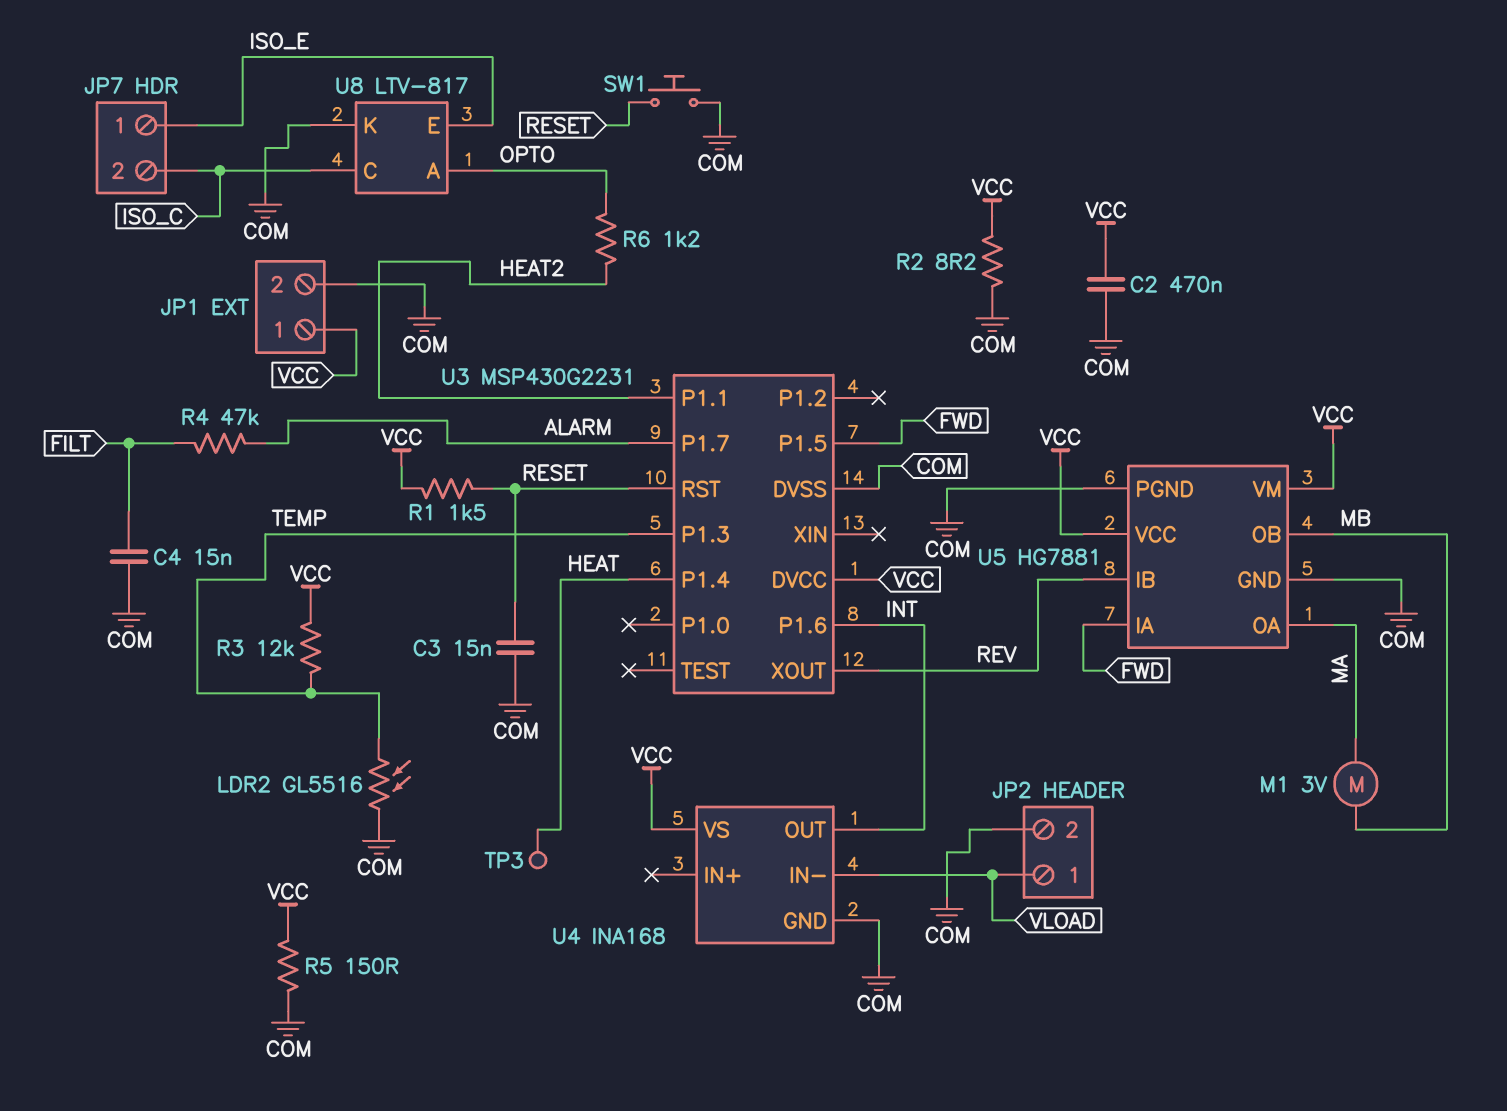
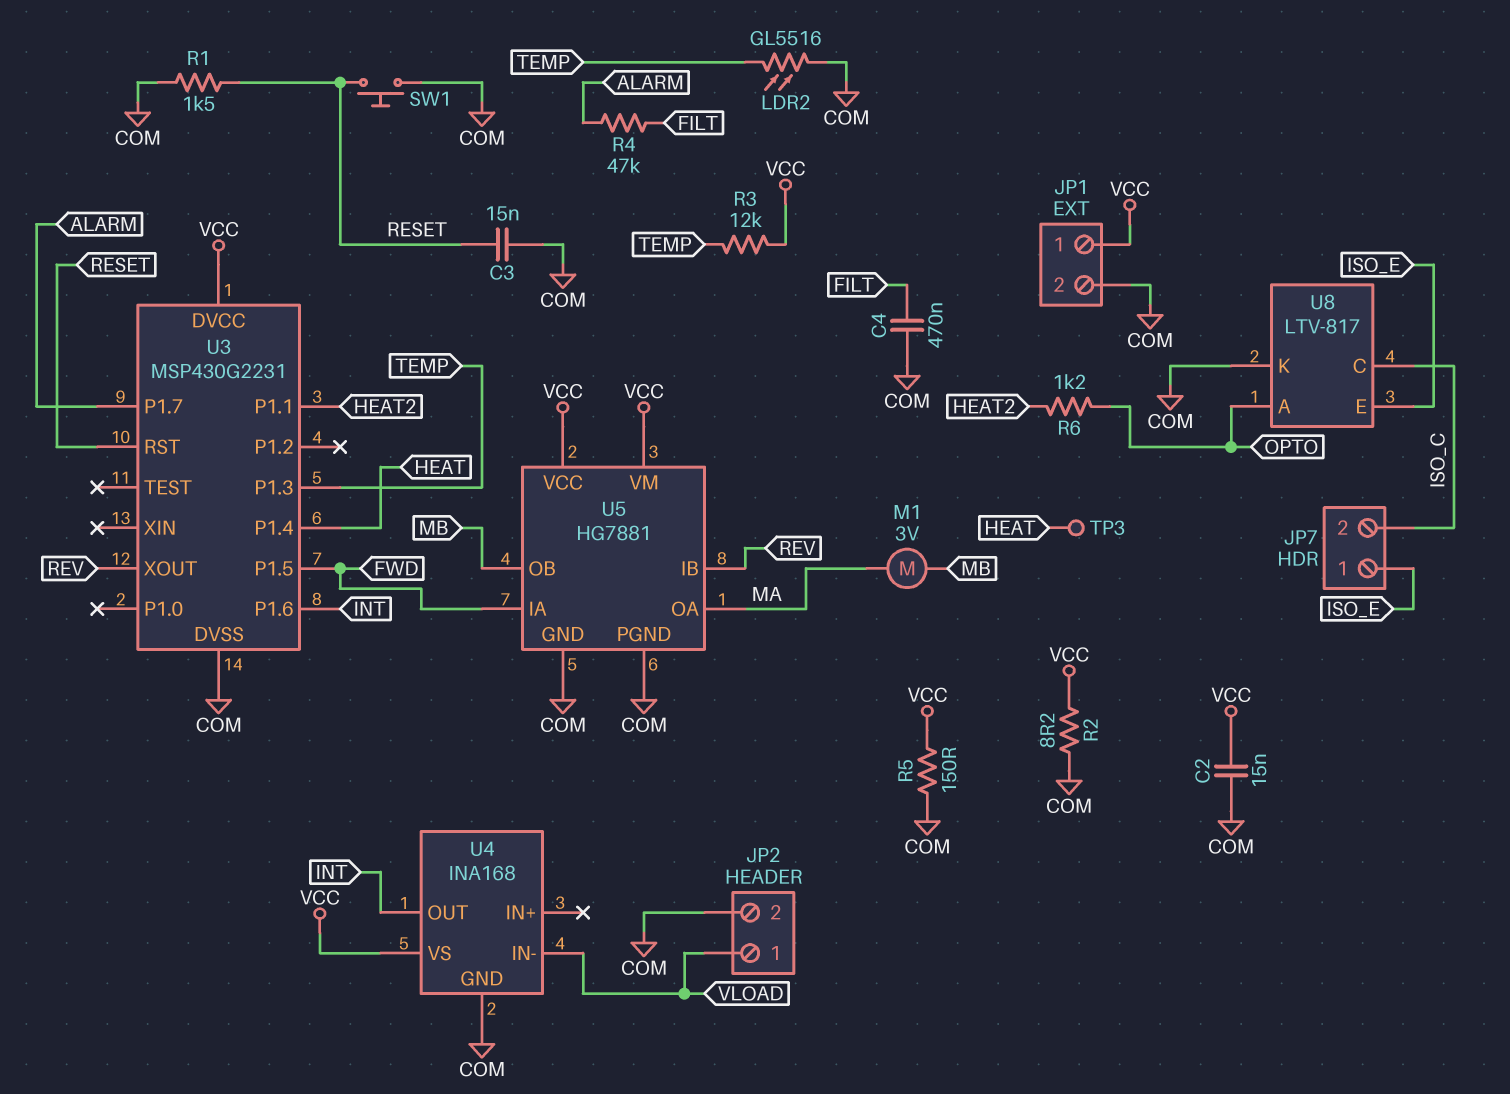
C2: 470nF (COM, VCC) -> 15nF (COM, VCC)
C4: 15nF (COM, FILT) -> 470nF (COM, FILT)
R1: 1.5k (RESET, VCC) -> 1.5k (COM, RESET)

